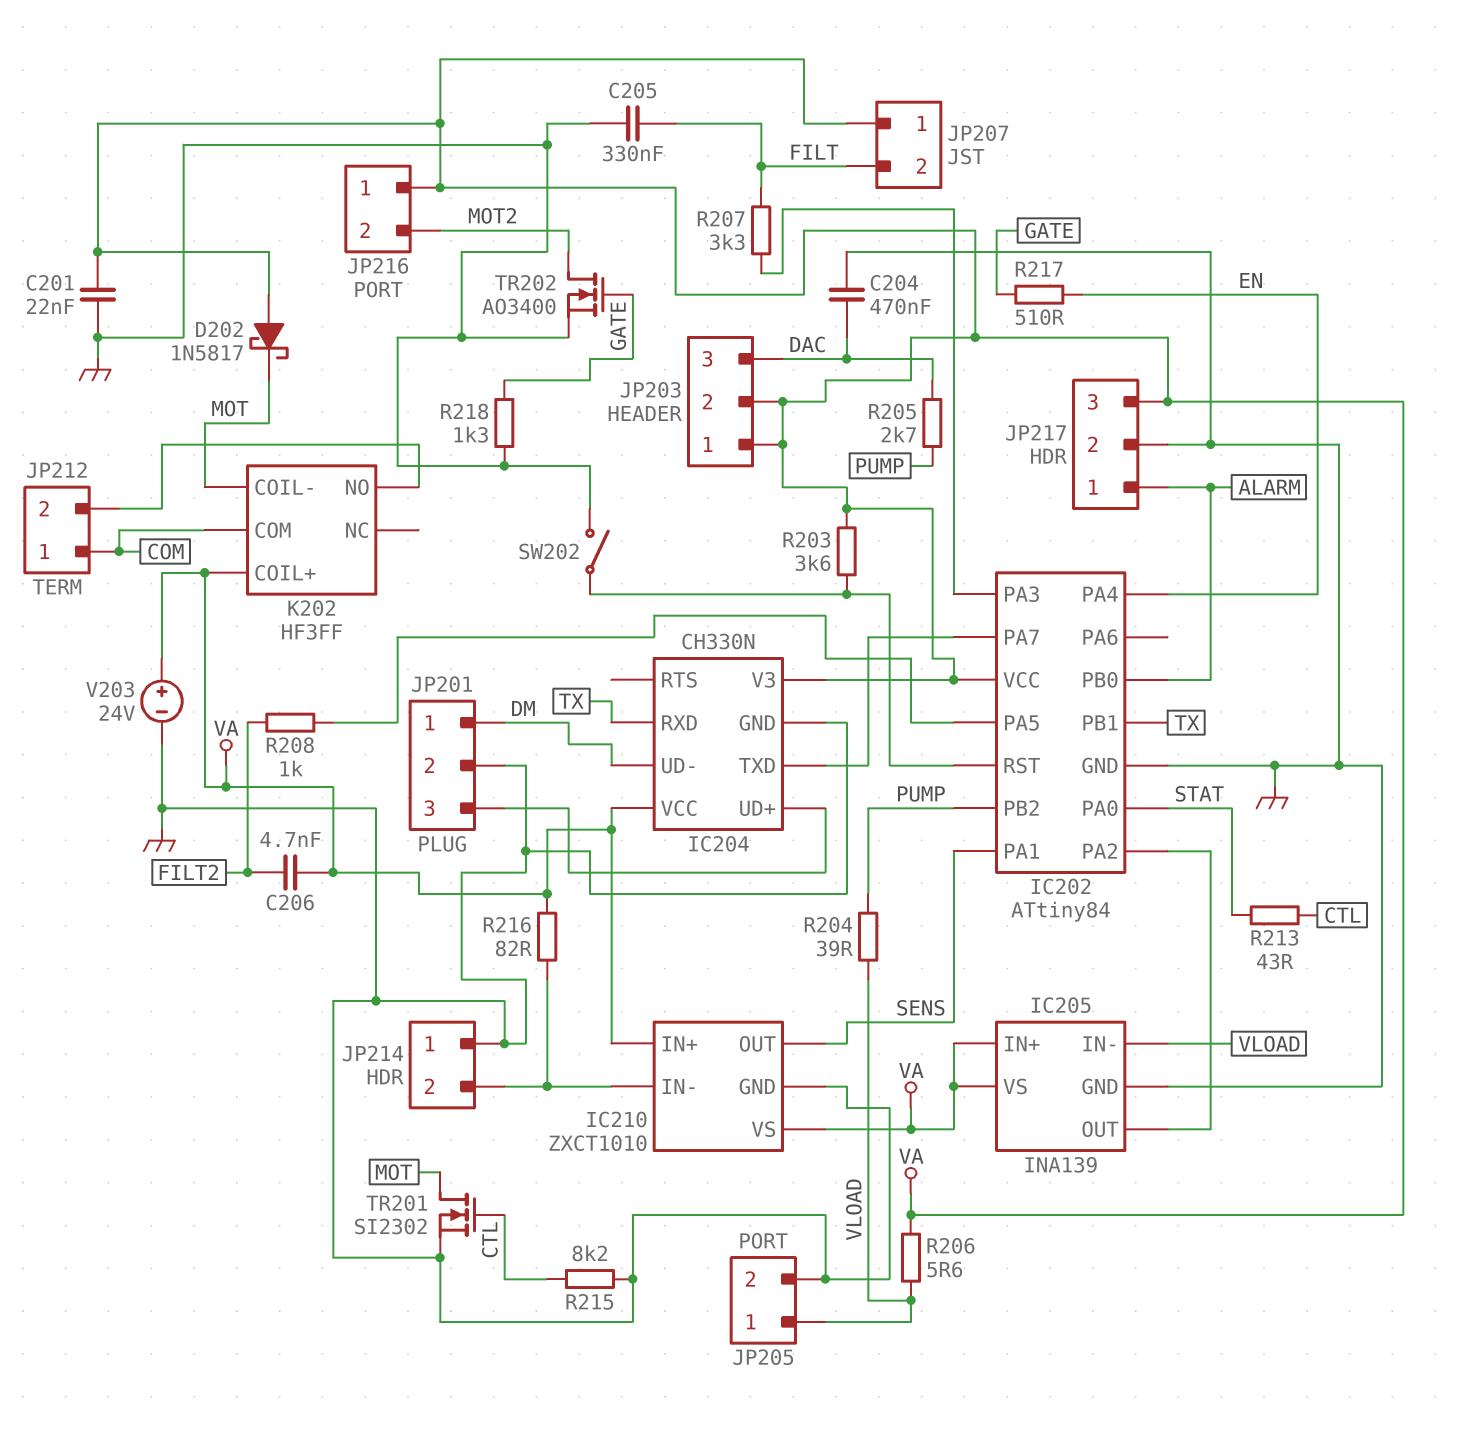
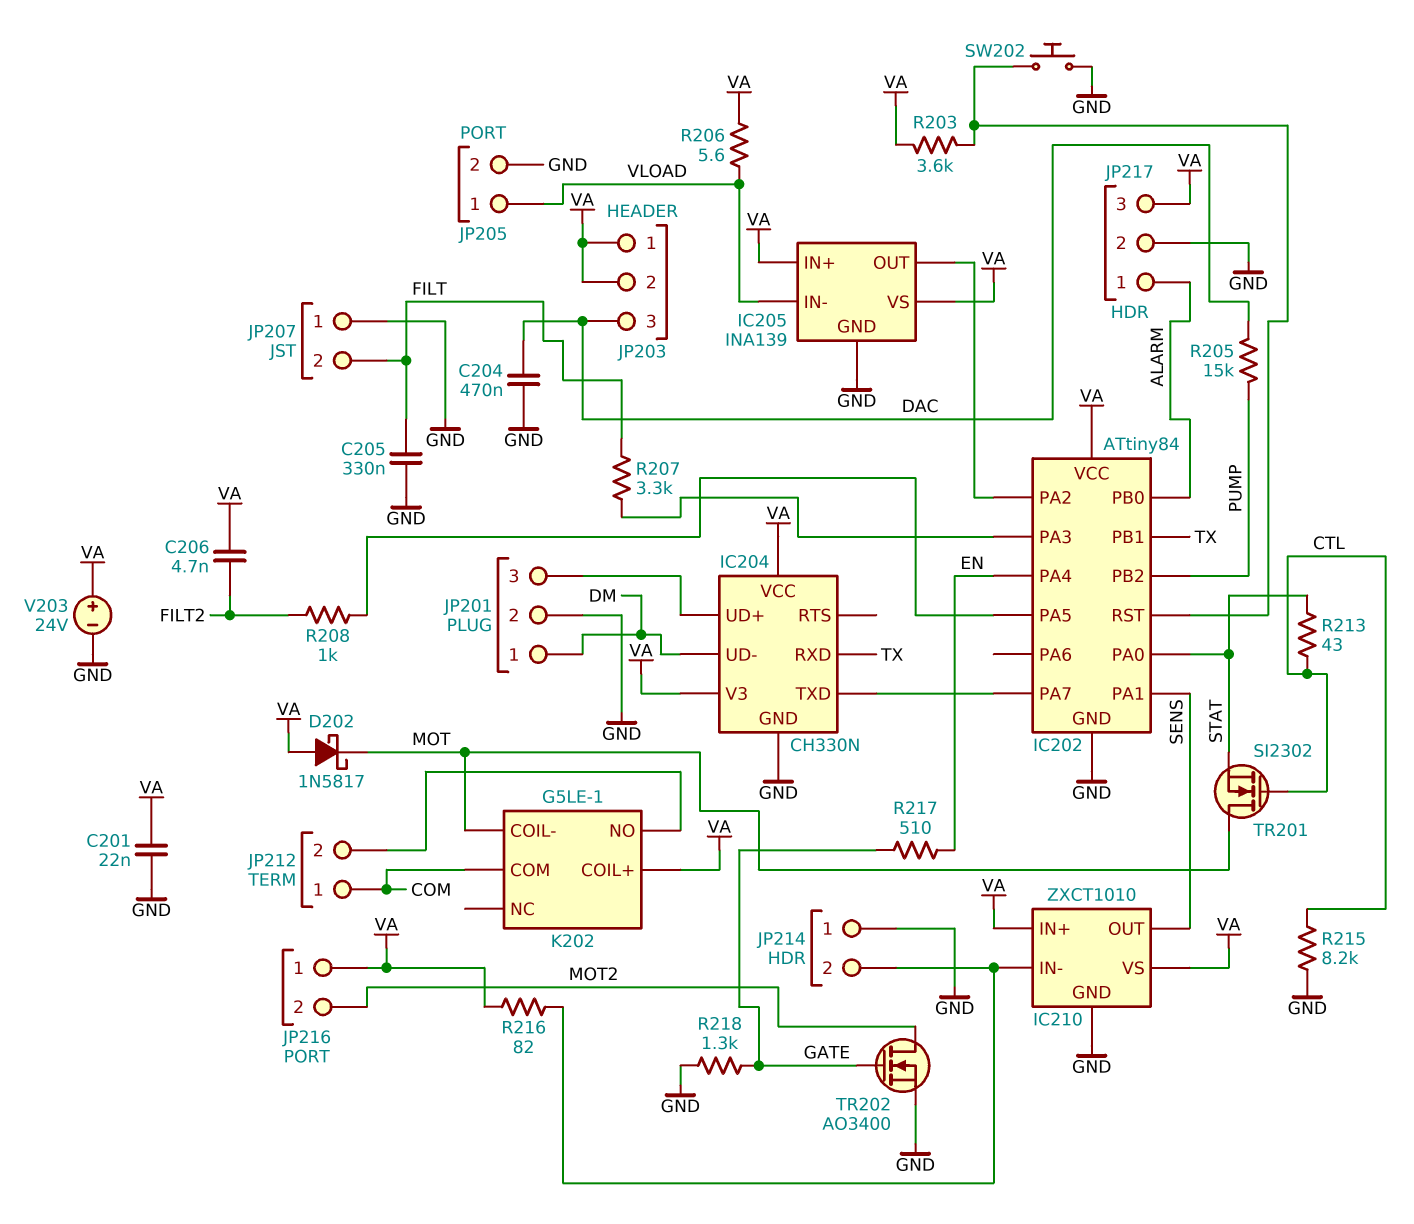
JP207 pin 1: VA -> GND
K202: HF3FF -> G5LE-1
R204: 39 (PUMP, VLOAD) -> none
R205: 2.7k (DAC, PUMP) -> 15k (DAC, PUMP)
SW202: switch (GND, IC202/RST) -> button (GND, IC202/RST)
TR201: NMOS SI2302 (G CTL, D MOT, S GND) -> NMOS SI2302 (G CTL, D MOT, S STAT)

